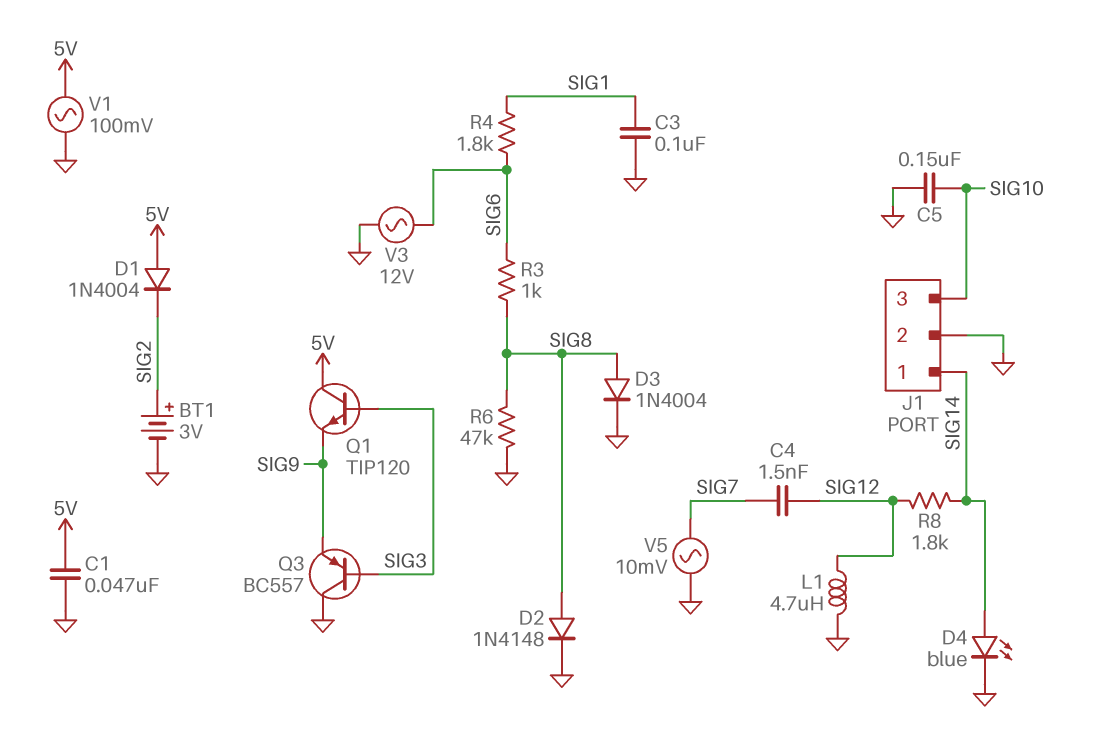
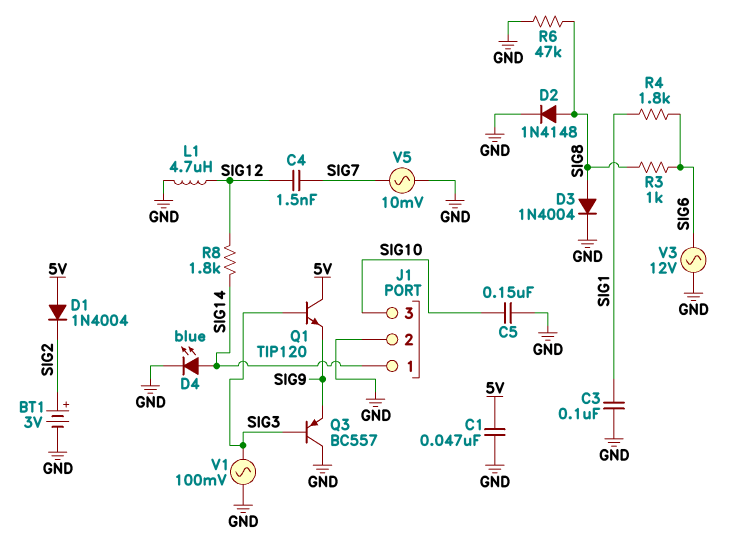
V1: AC 100mV (5V, GND) -> AC 100mV (GND, SIG3)

